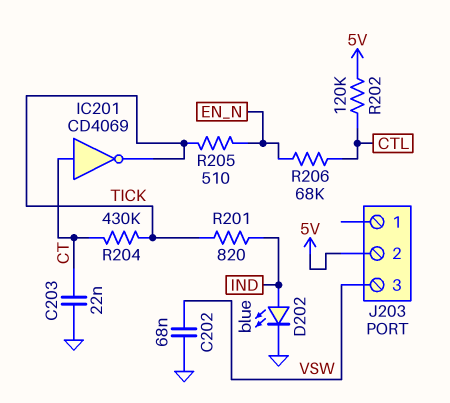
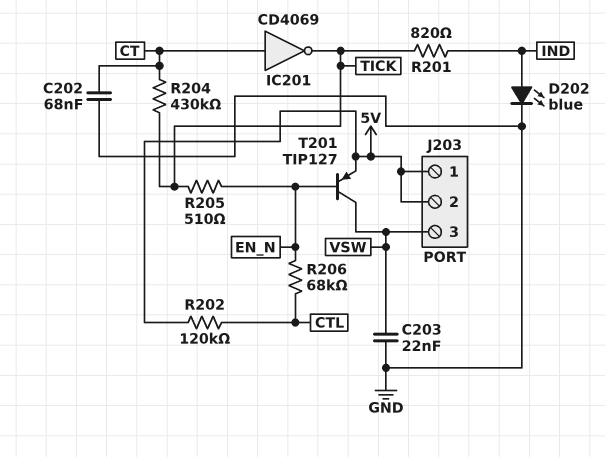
C202: 68nF (GND, VSW) -> 68nF (CT, GND)
C203: 22nF (CT, GND) -> 22nF (GND, VSW)
J203 pin 1: none -> 5V
T201: none -> PNP TIP127 (B EN_N, C VSW, E 5V)

